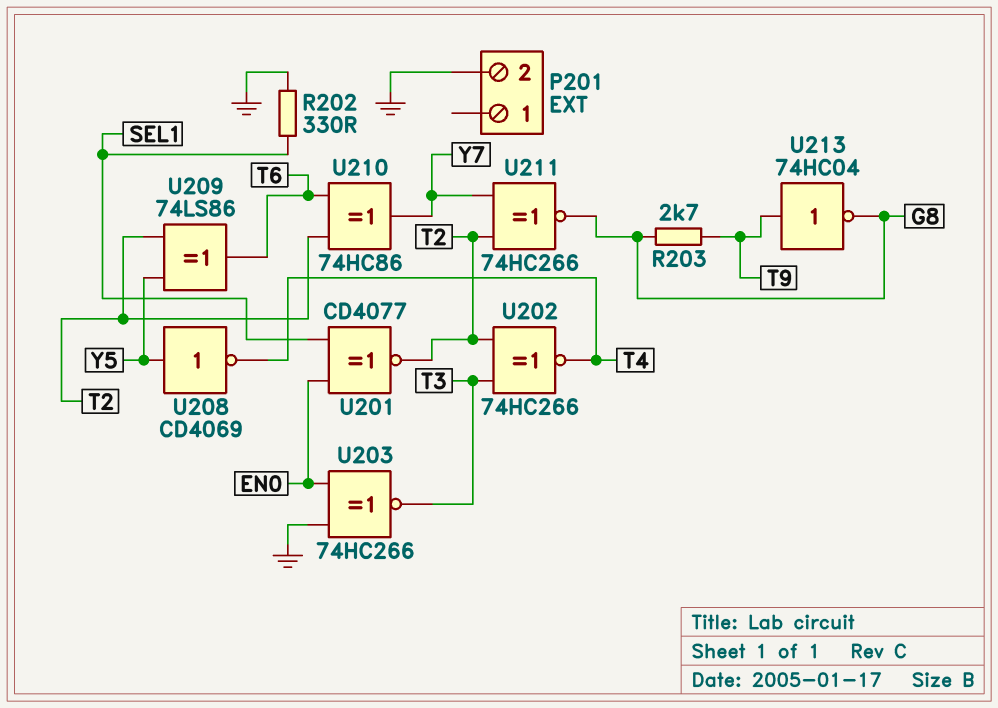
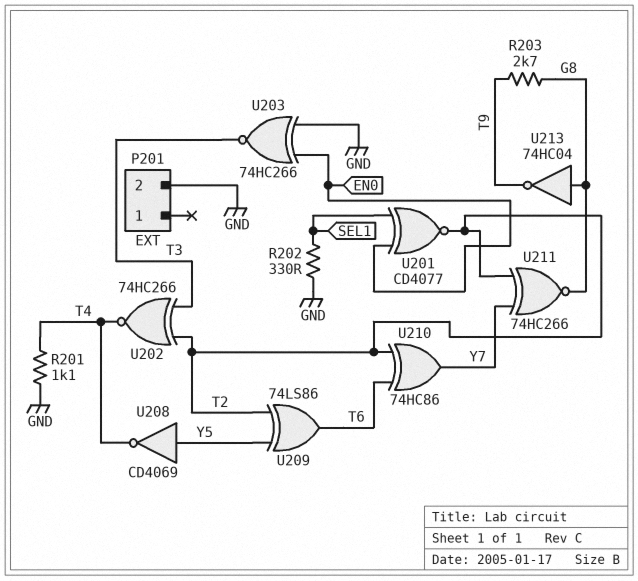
R201: none -> 1.1k (GND, T4)
U213: NOT 74HC04 (in T9, out G8) -> NOT 74HC04 (in G8, out T9)

